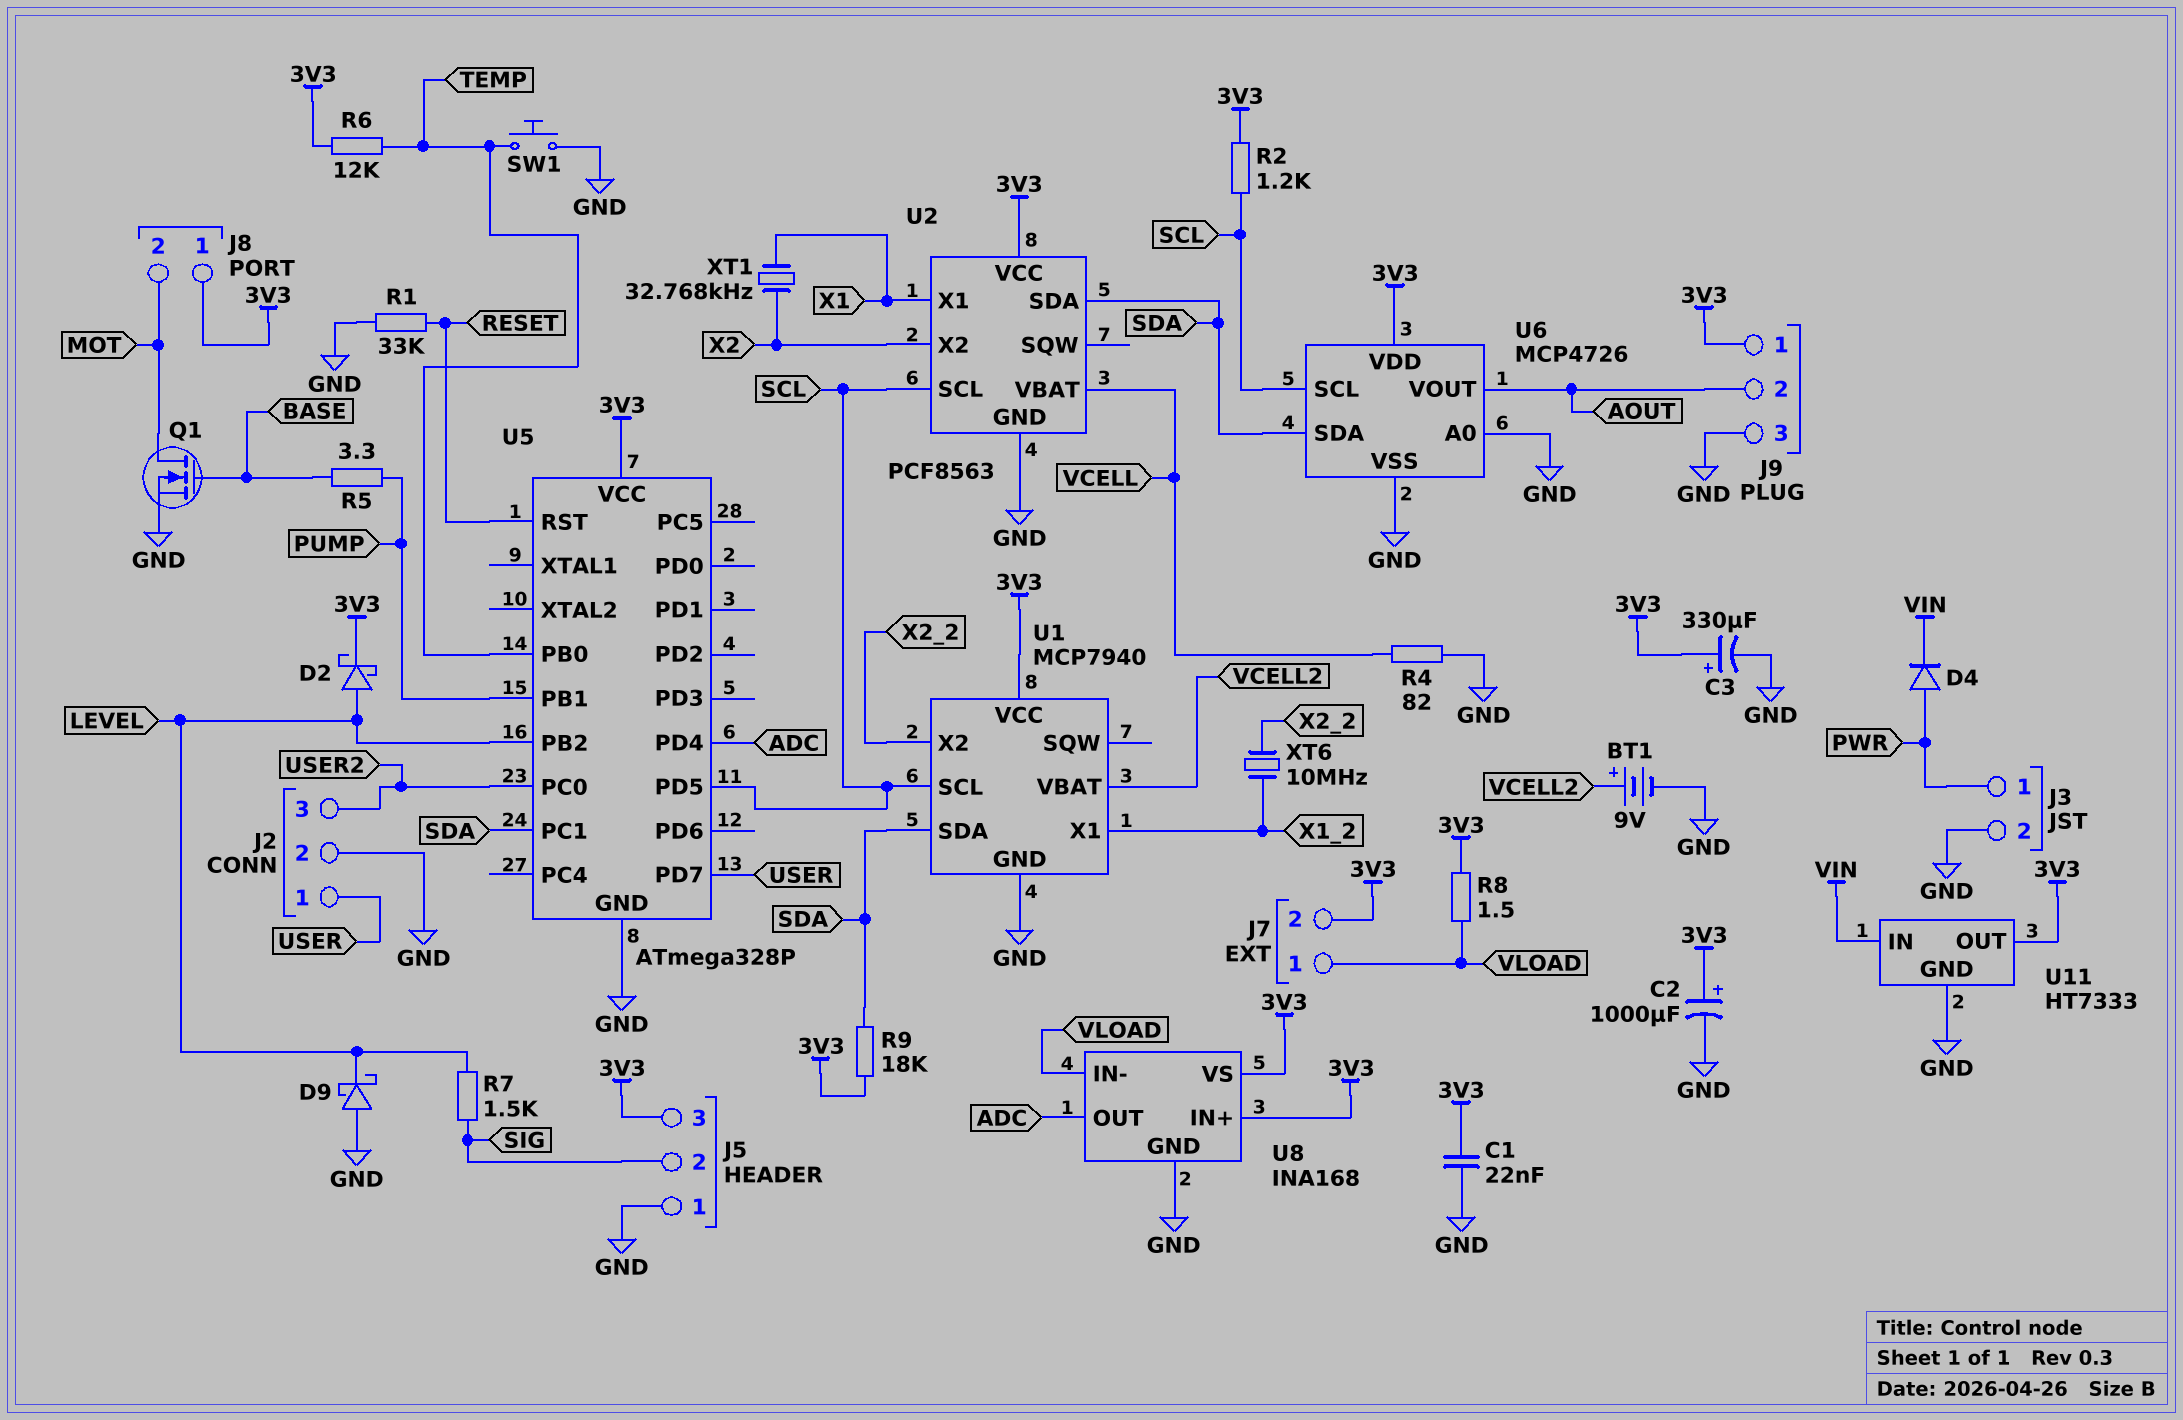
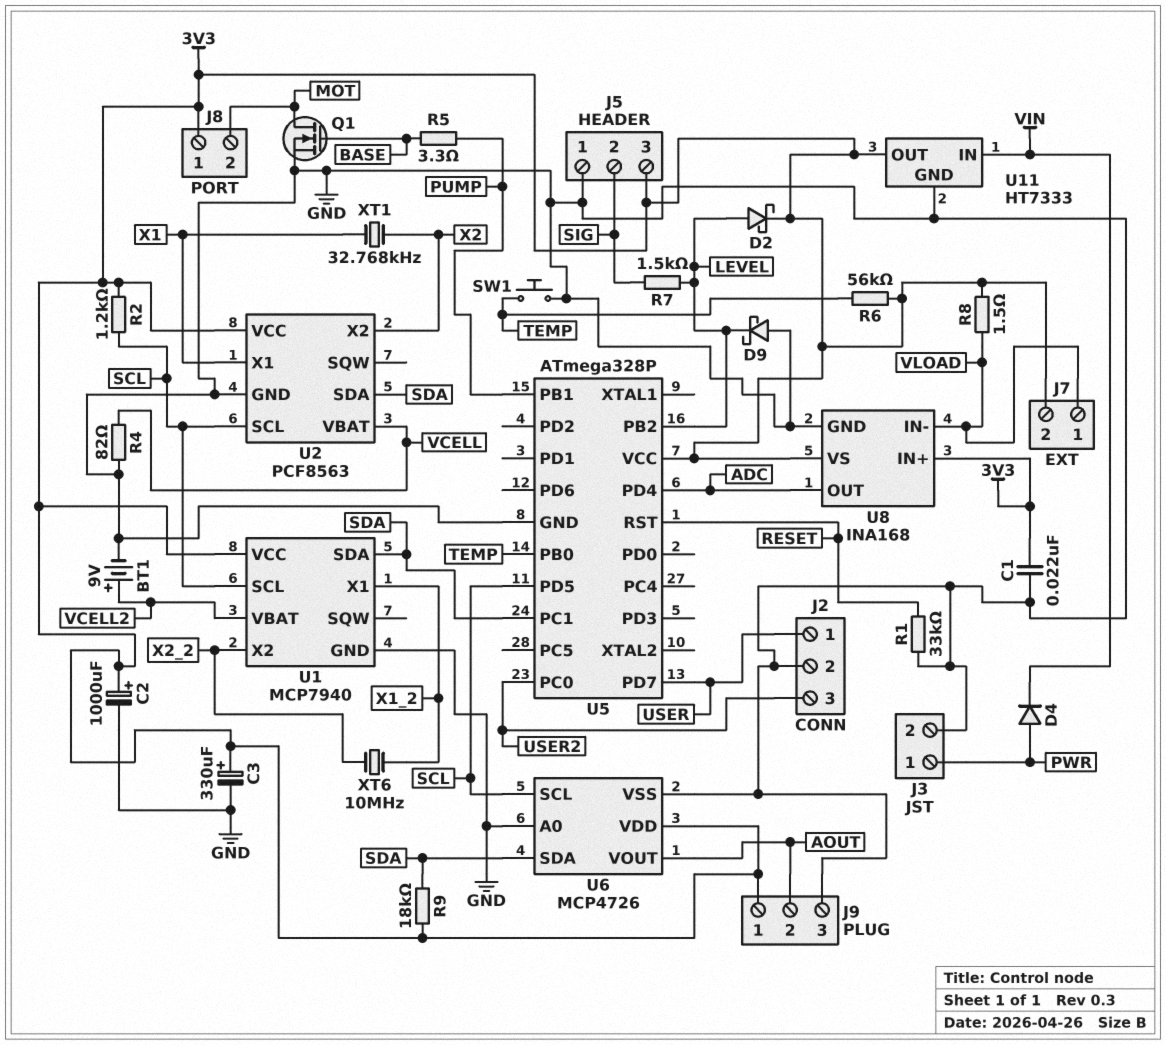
R6: 12k (3V3, TEMP) -> 56k (3V3, TEMP)

